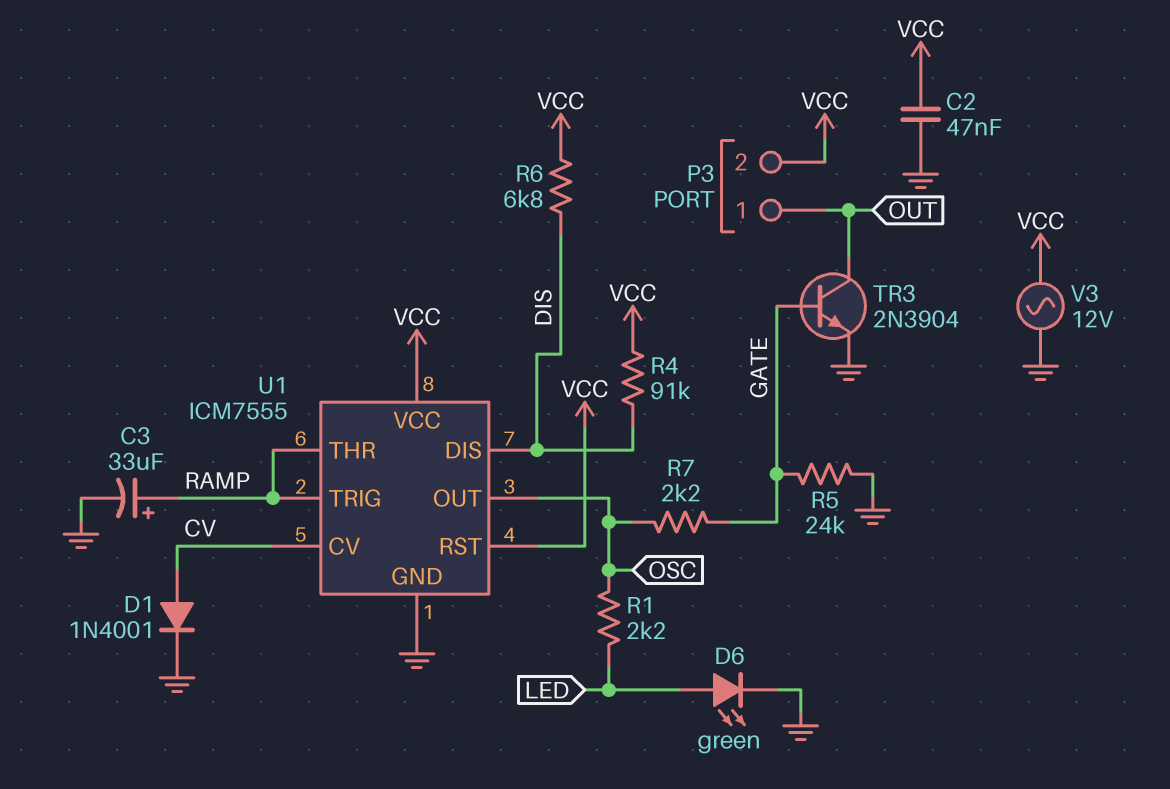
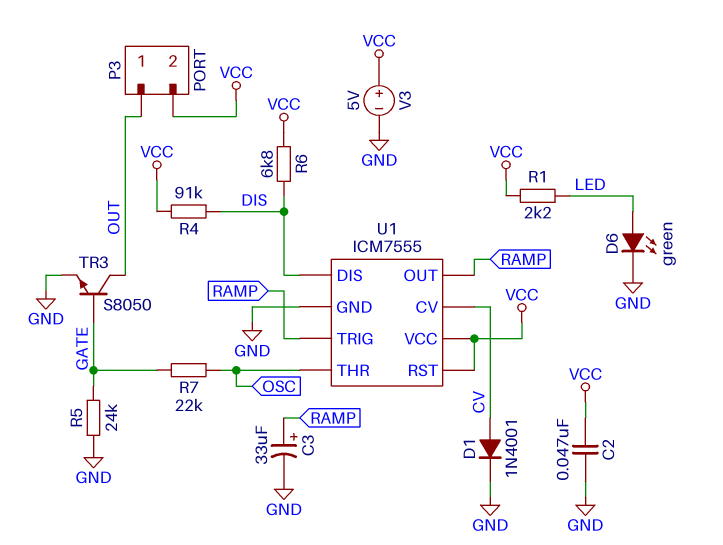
R1: 2.2k (LED, OSC) -> 2.2k (LED, VCC)
R7: 2.2k (GATE, OSC) -> 22k (GATE, OSC)
TR3: NPN 2N3904 (B GATE, C OUT, E GND) -> NPN S8050 (B GATE, C OUT, E GND)
U1 pin OUT: OSC -> RAMP
U1 pin THR: RAMP -> OSC
V3: AC 12V (GND, VCC) -> 5V (plus VCC, minus GND)

